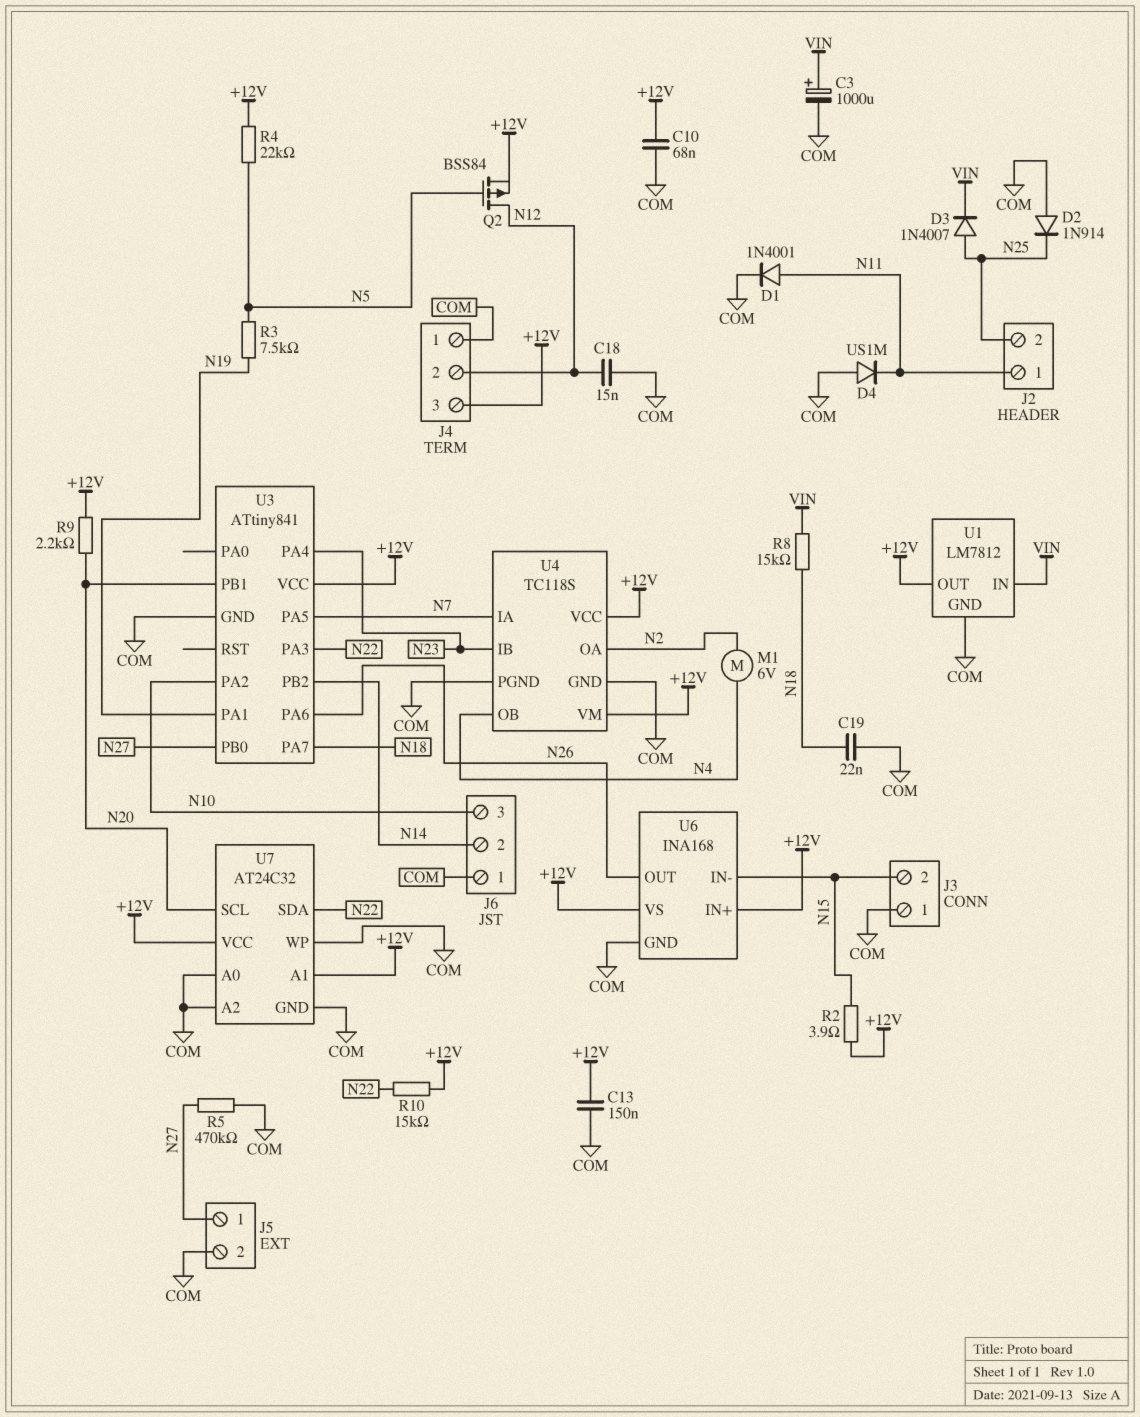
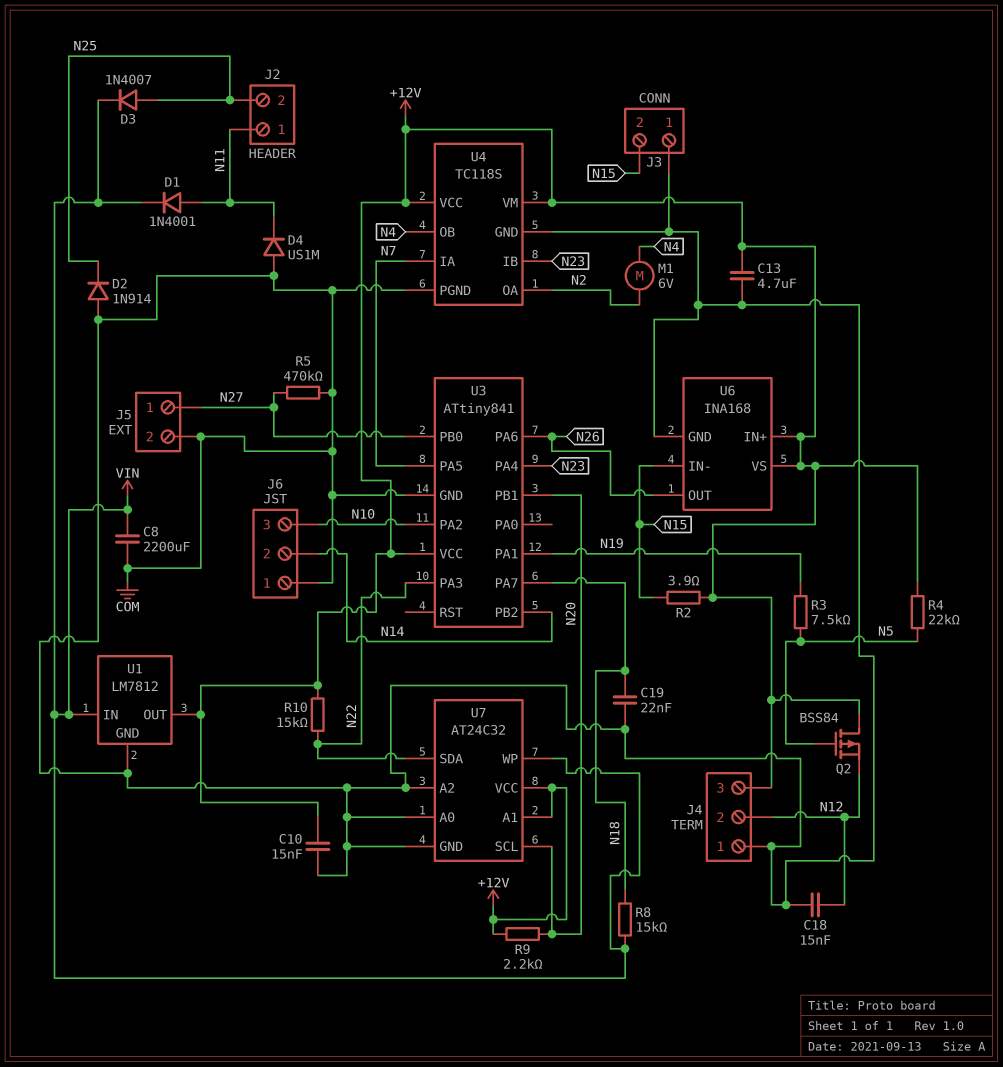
C3: 1000uF (plus VIN, minus COM) -> none
C8: none -> 2200uF (COM, VIN)
C10: 68nF (+12V, COM) -> 15nF (+12V, COM)
C13: 150nF (+12V, COM) -> 4.7uF (+12V, COM)
D1: diode 1N4001 (A N11, K COM) -> diode 1N4001 (A N11, K VIN)
Q2: PMOS BSS84 (G N5, D N12, S +12V) -> PMOS BSS84 (G N5, D +12V, S N12)
U7 pin WP: COM -> VIN

